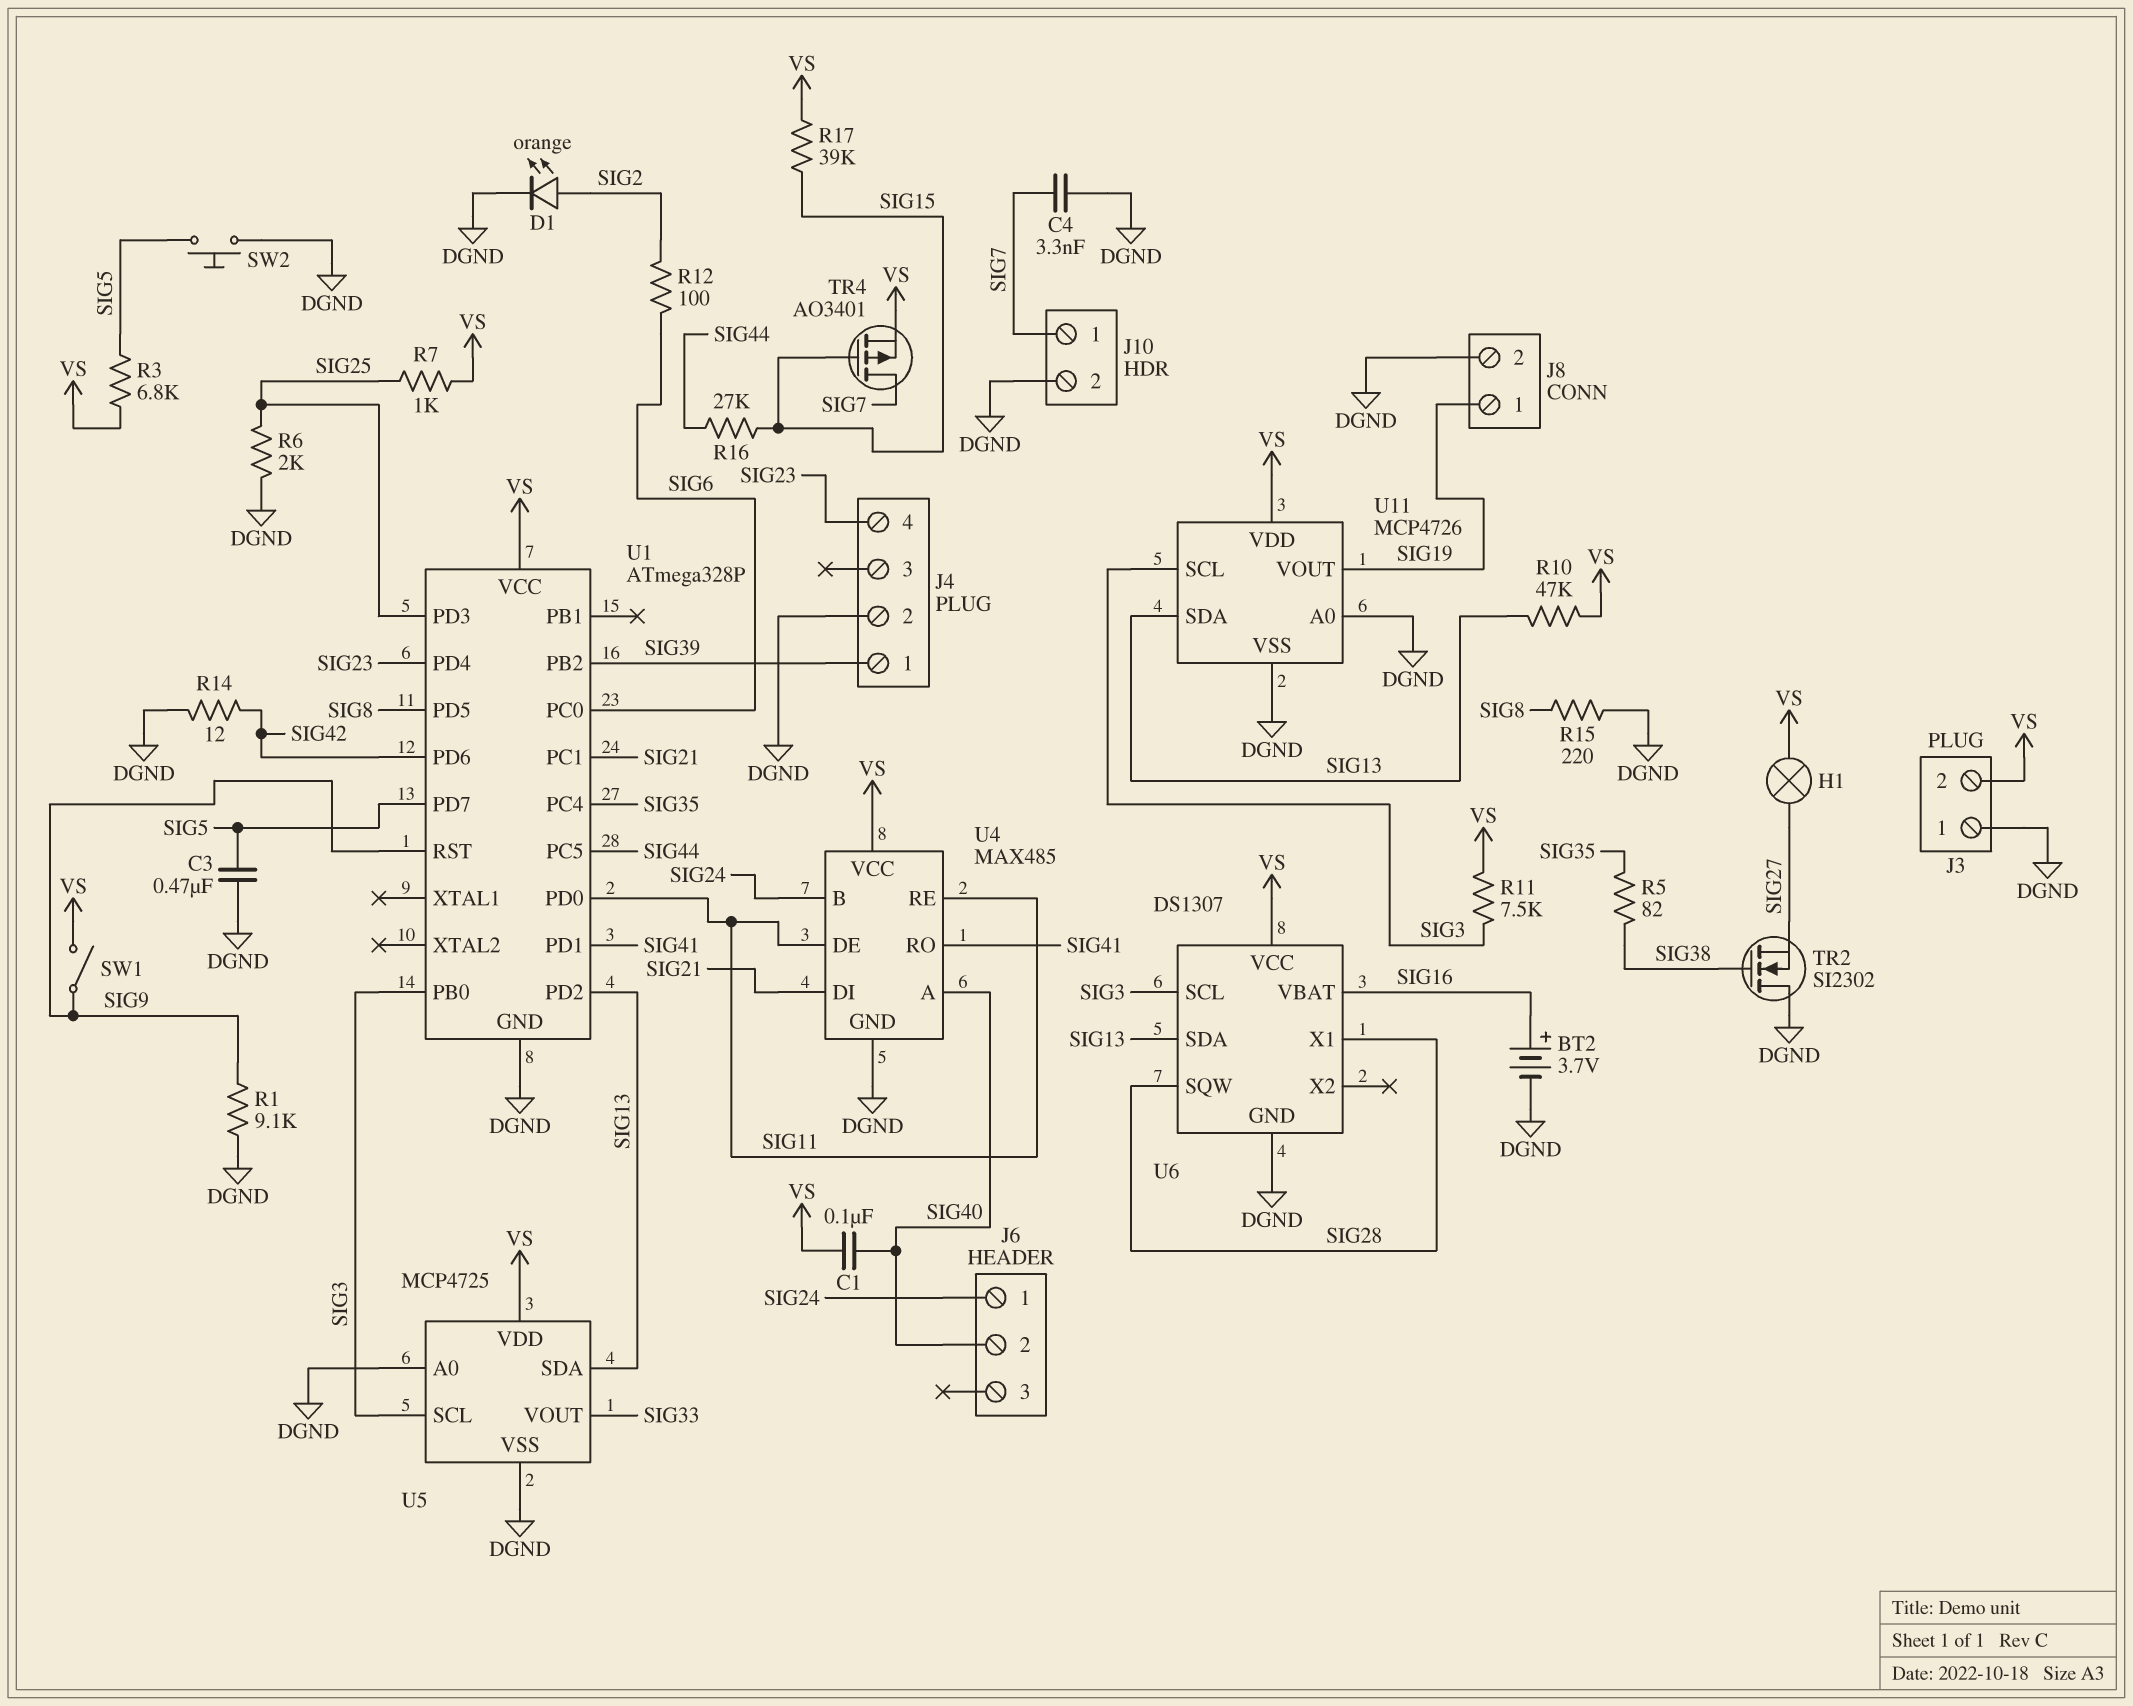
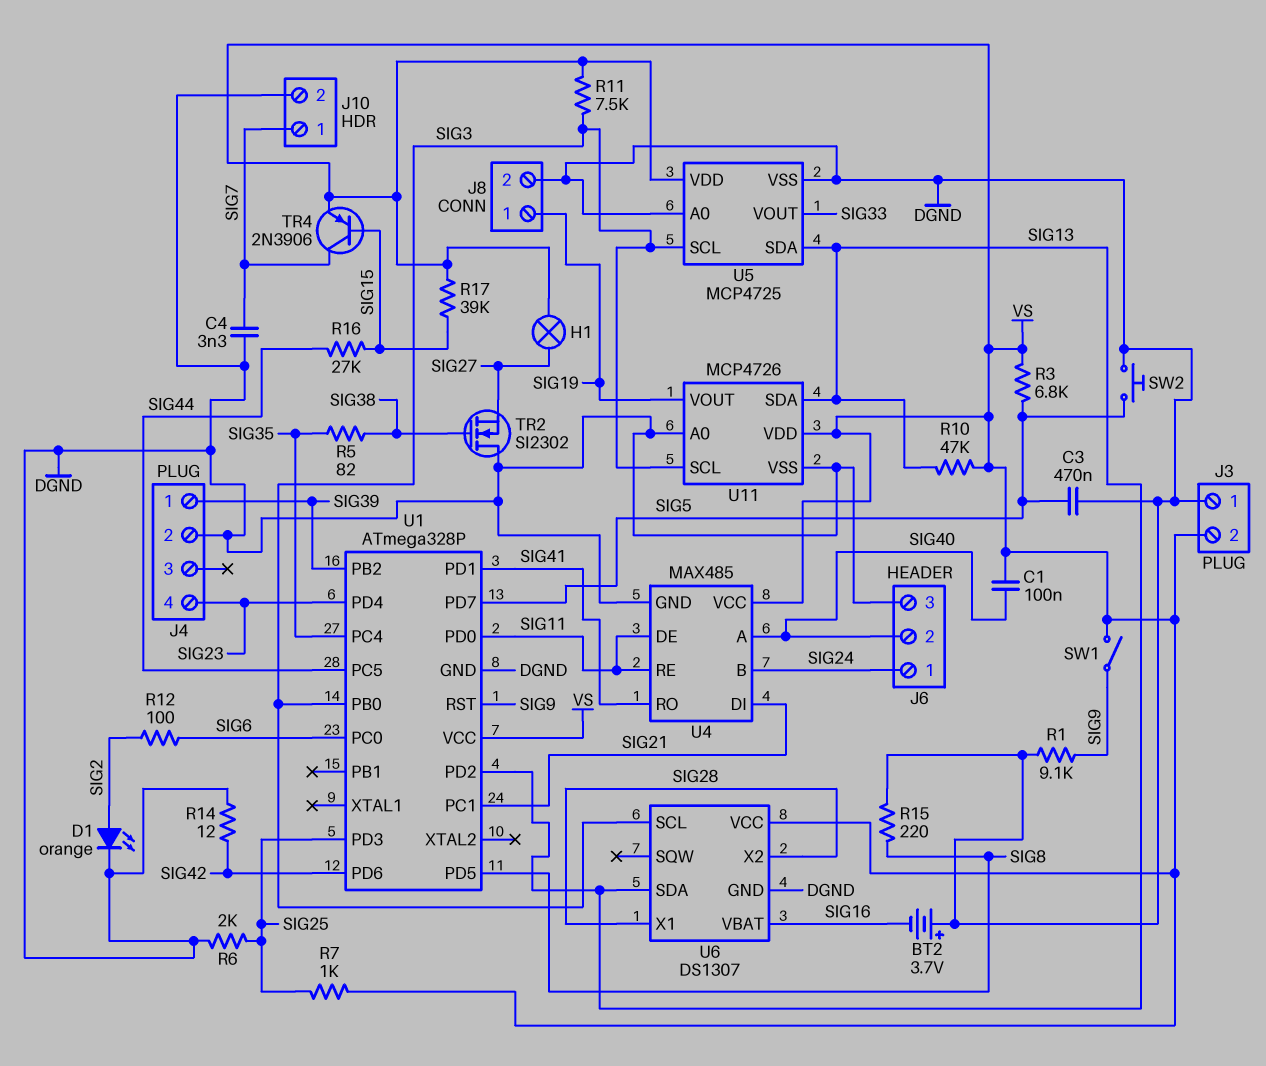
BT2: 3.7V (plus SIG16, minus DGND) -> 3.7V (plus DGND, minus SIG16)
J6 pin 3: none -> DGND
TR4: PMOS AO3401 (G SIG15, D SIG7, S VS) -> PNP 2N3906 (B SIG15, C SIG7, E VS)
U6 pin SQW: SIG28 -> none
U6 pin X2: none -> SIG28

